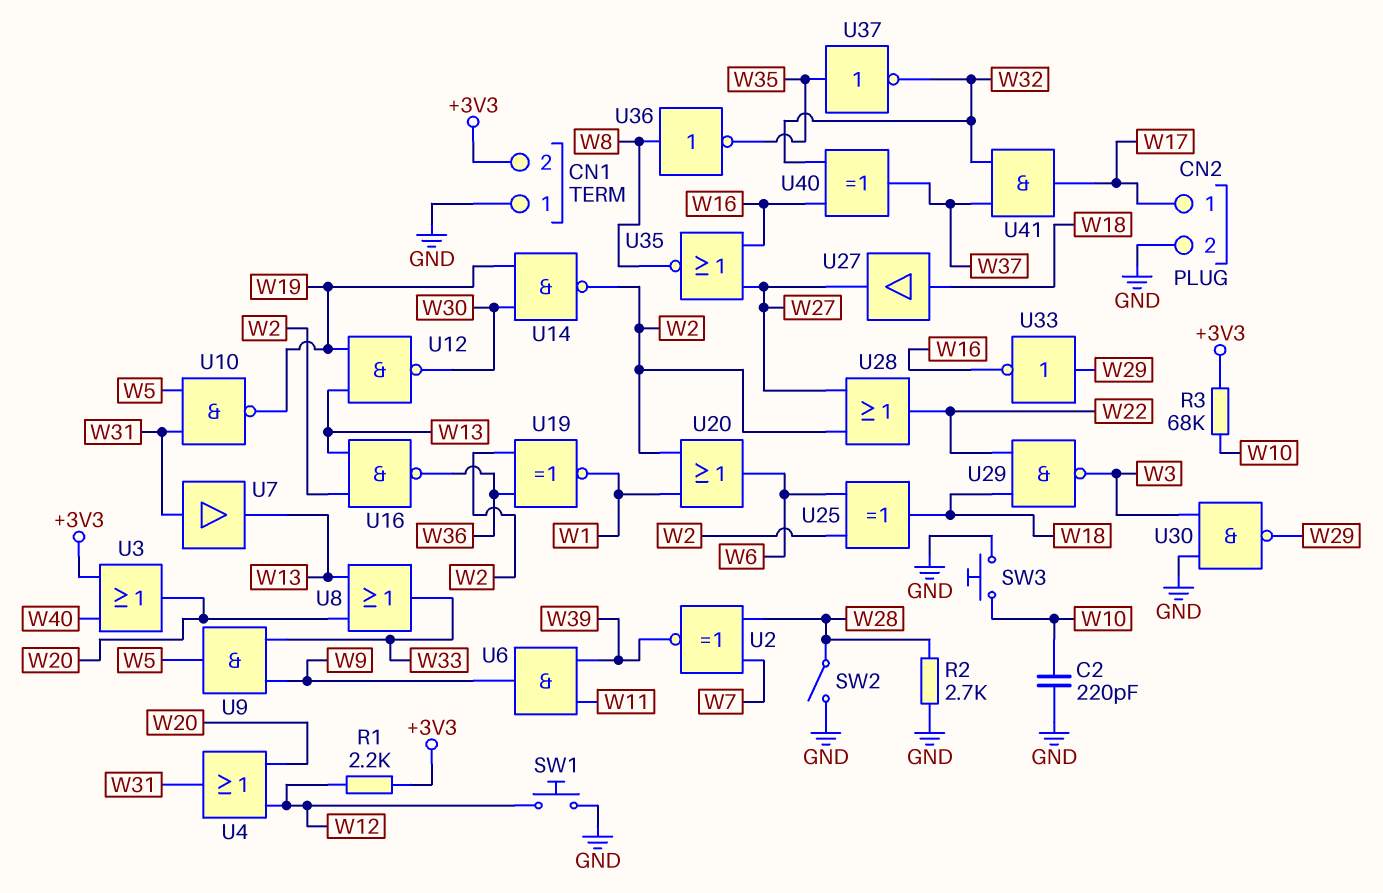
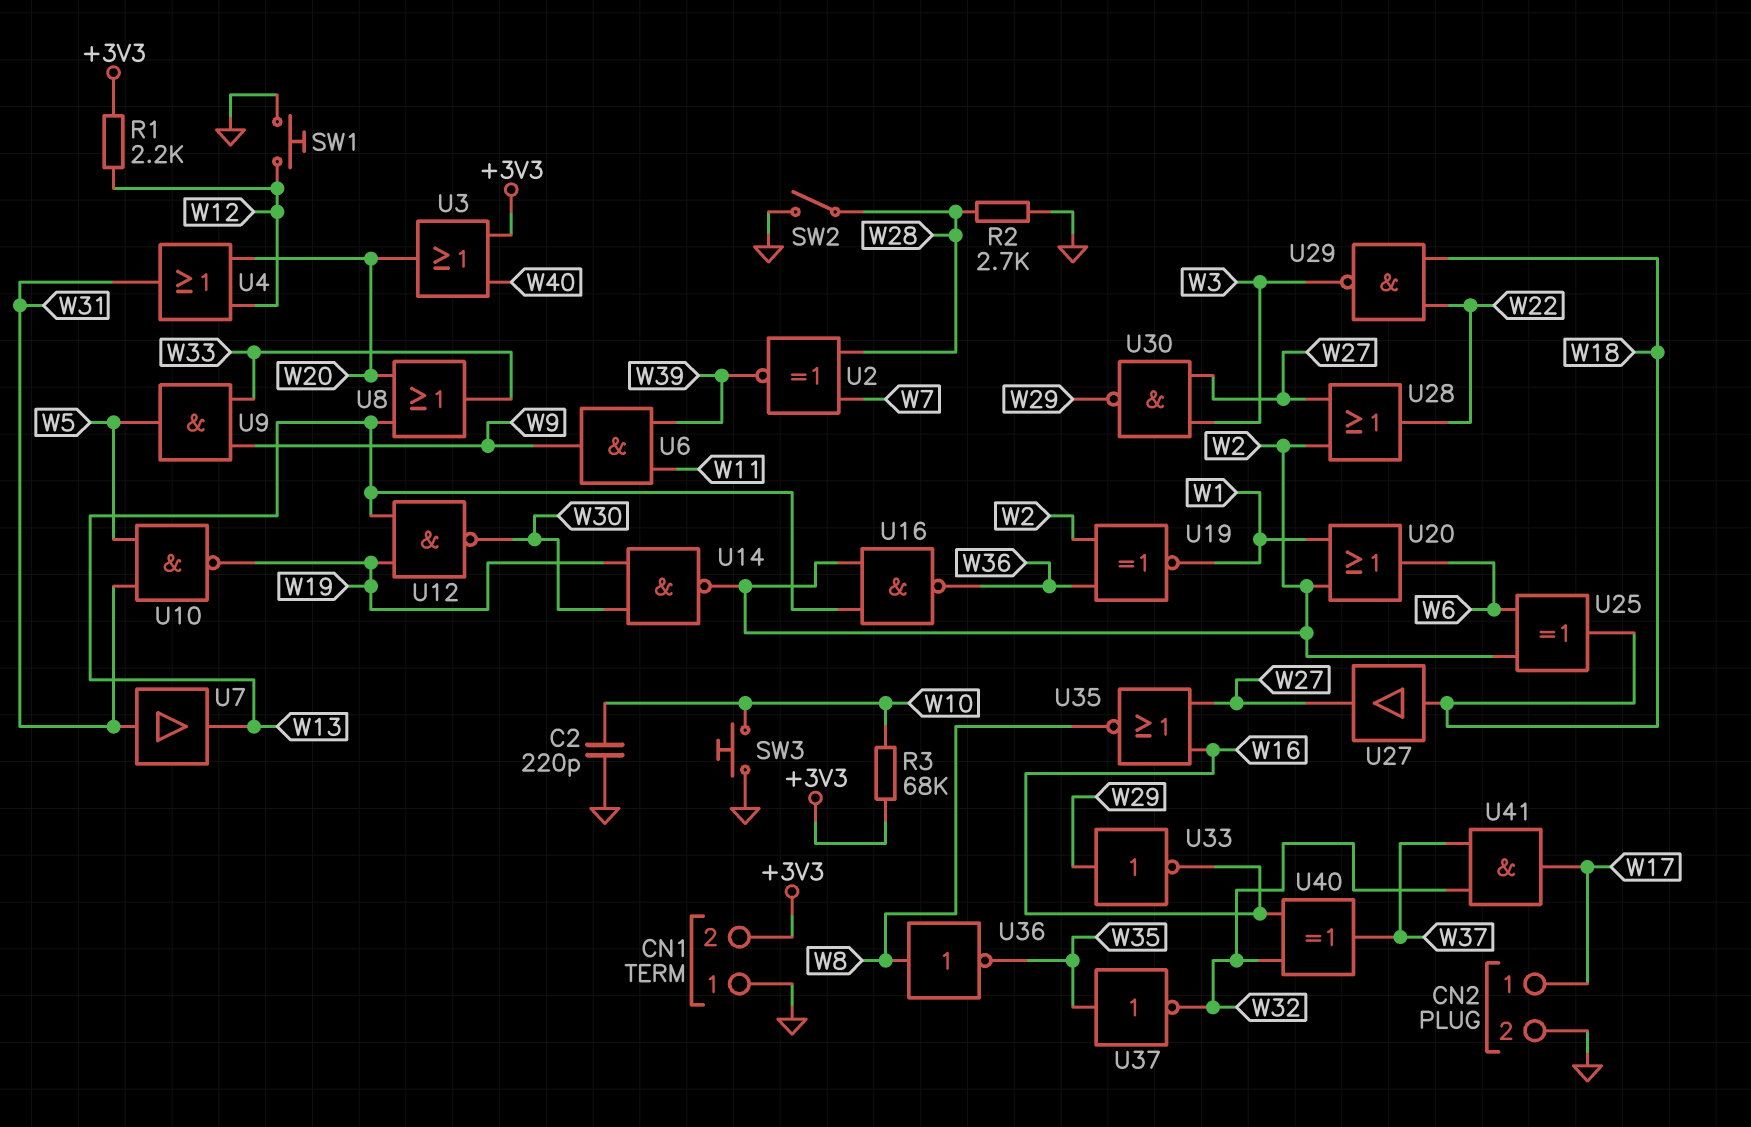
U30: NAND (in GND, in W3, out W29) -> NAND (in W3, in W27, out W29)

